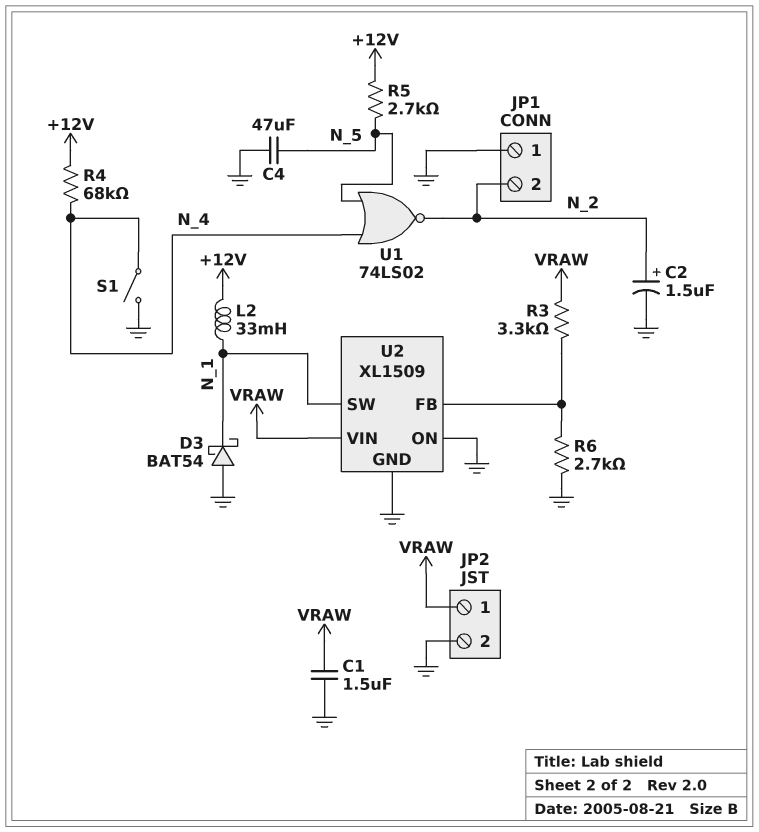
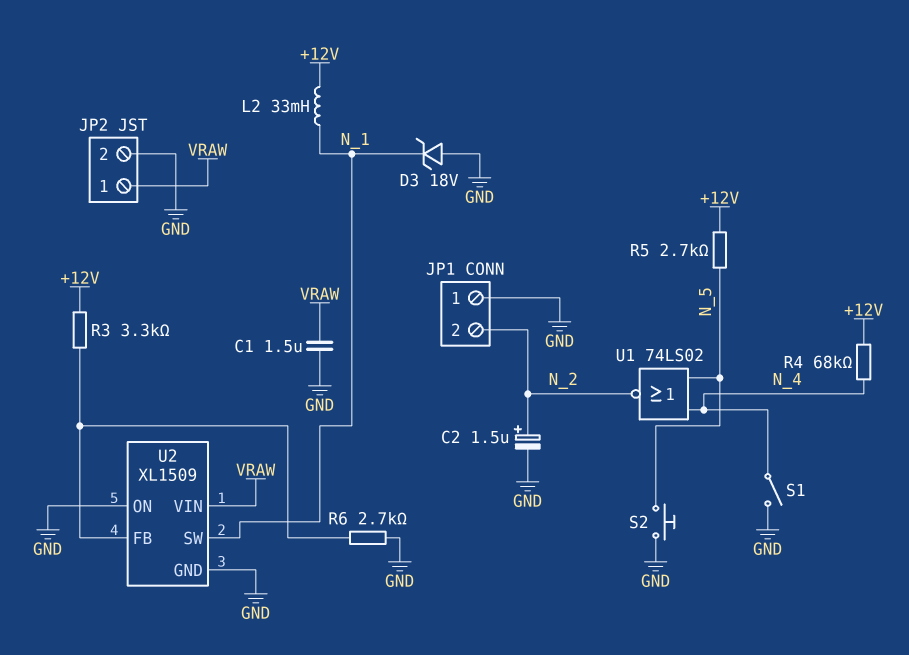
C4: 47uF (GND, N_5) -> none
D3: schottky BAT54 (A GND, K N_1) -> zener 18V (A GND, K N_1)
R3: 3.3k (U2/FB, VRAW) -> 3.3k (+12V, U2/FB)
S2: none -> button (GND, N_5)

